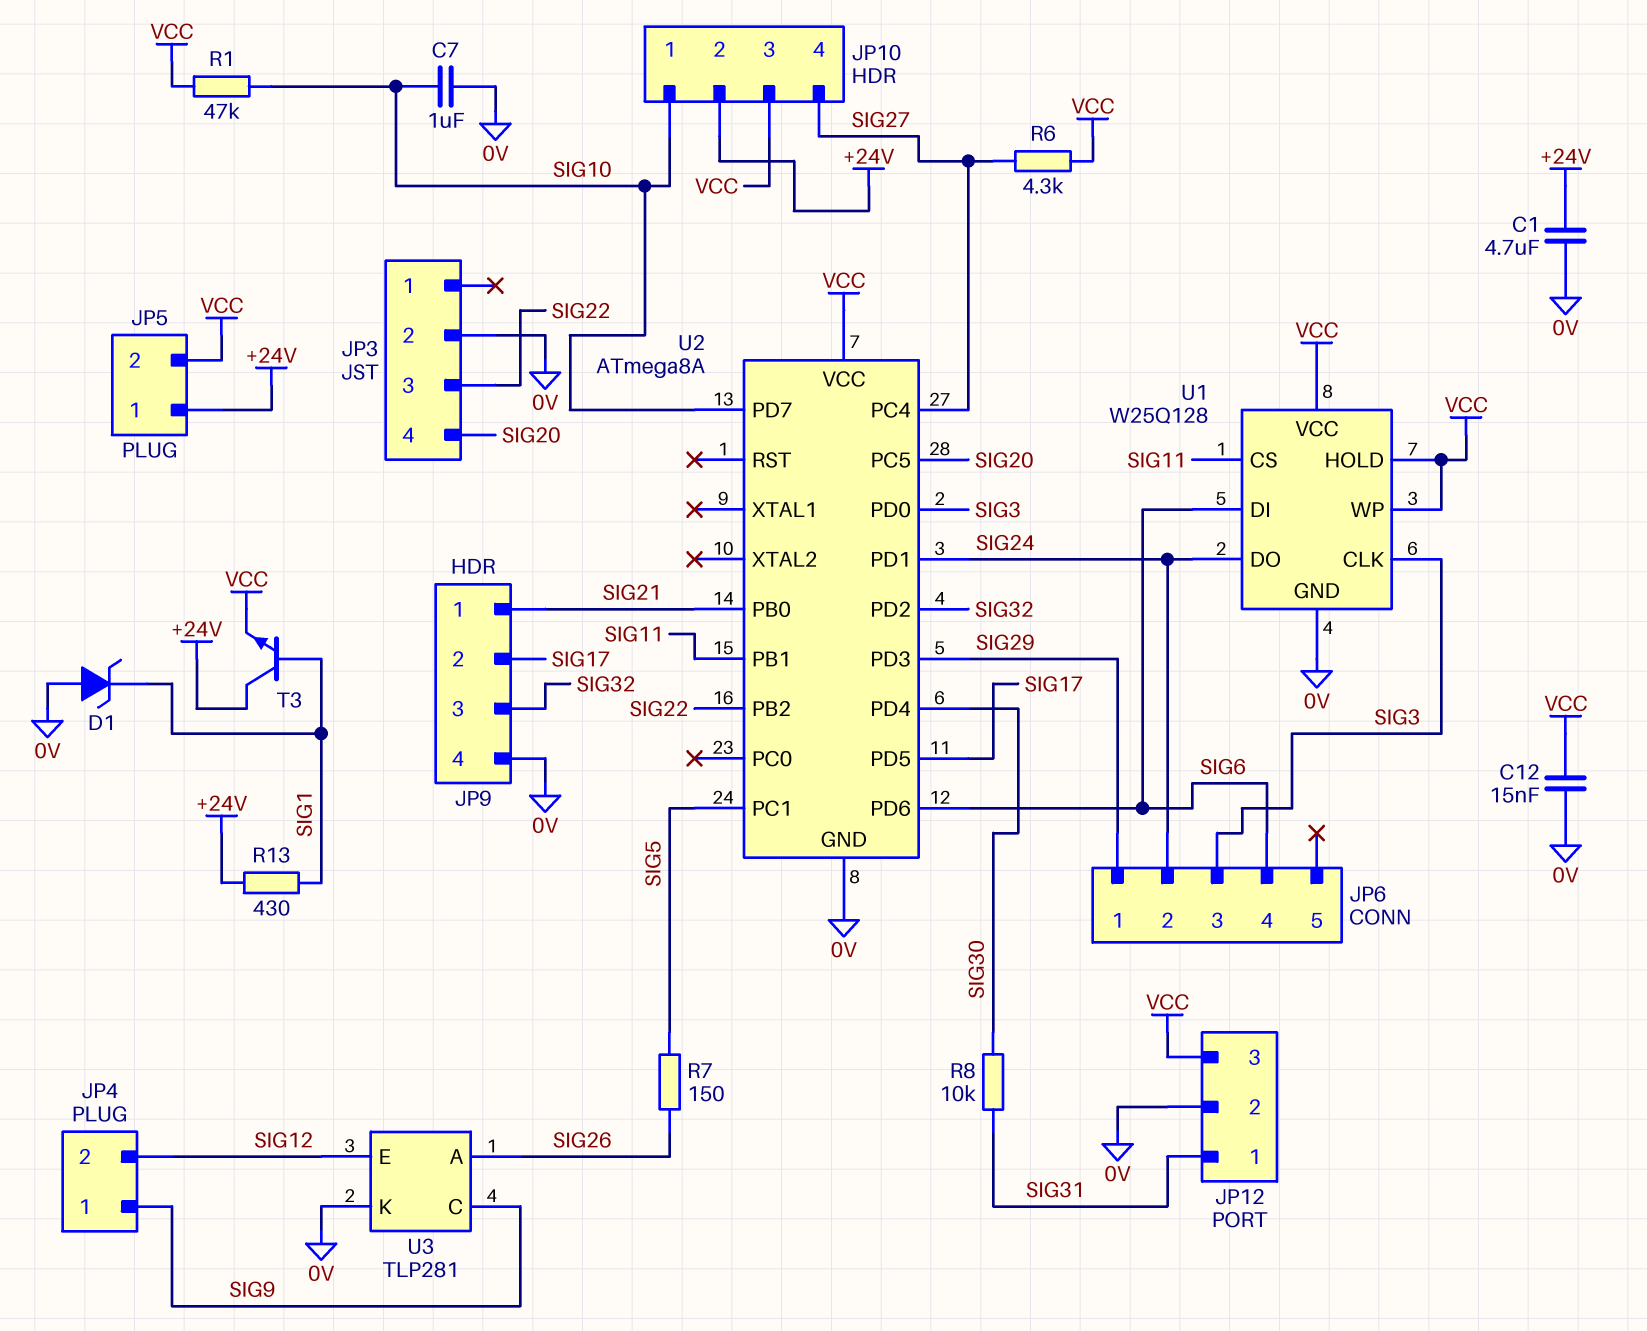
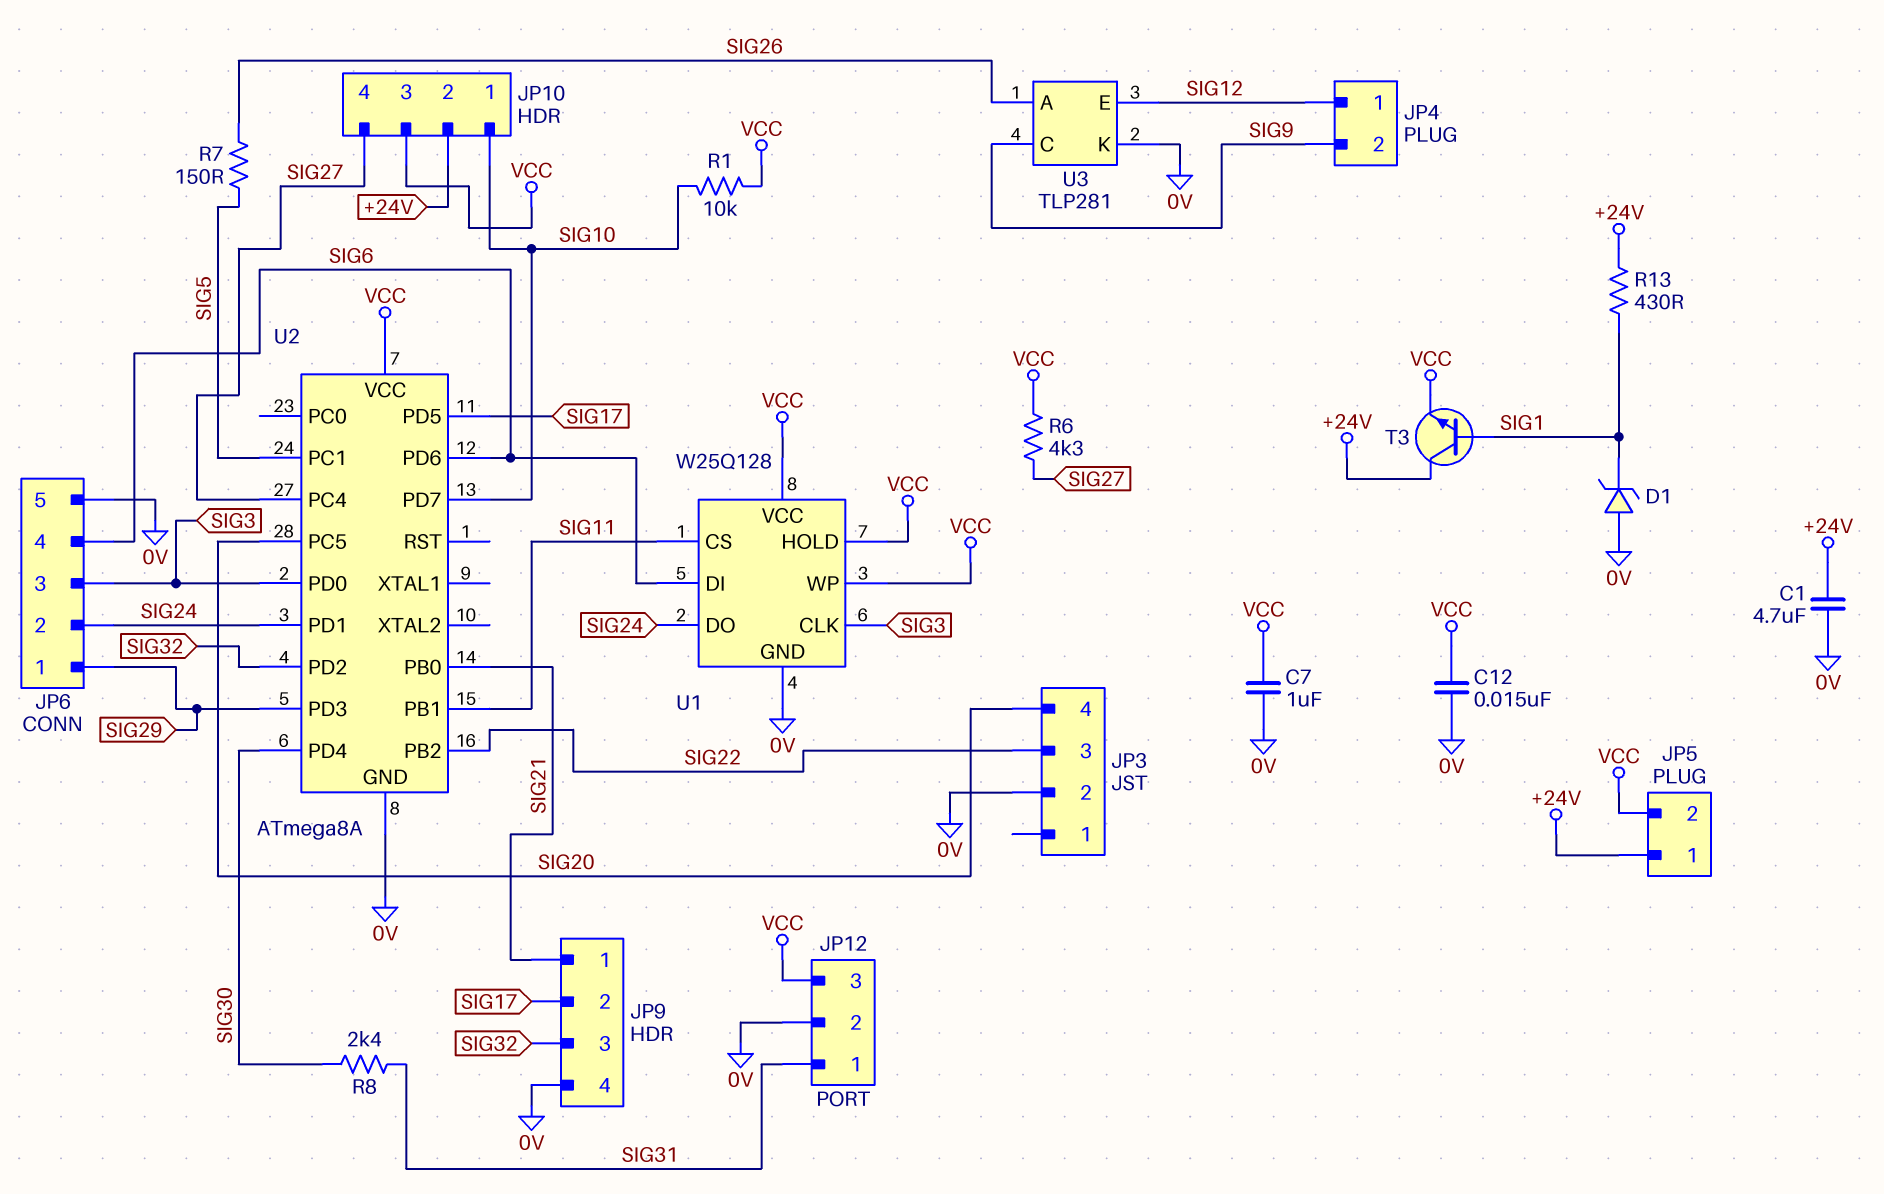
C7: 1uF (0V, SIG10) -> 1uF (0V, VCC)
JP4 pin 1: SIG9 -> SIG12
JP4 pin 2: SIG12 -> SIG9
JP6 pin 5: none -> 0V
R1: 47k (SIG10, VCC) -> 10k (SIG10, VCC)
R8: 10k (SIG30, SIG31) -> 2.4k (SIG30, SIG31)

